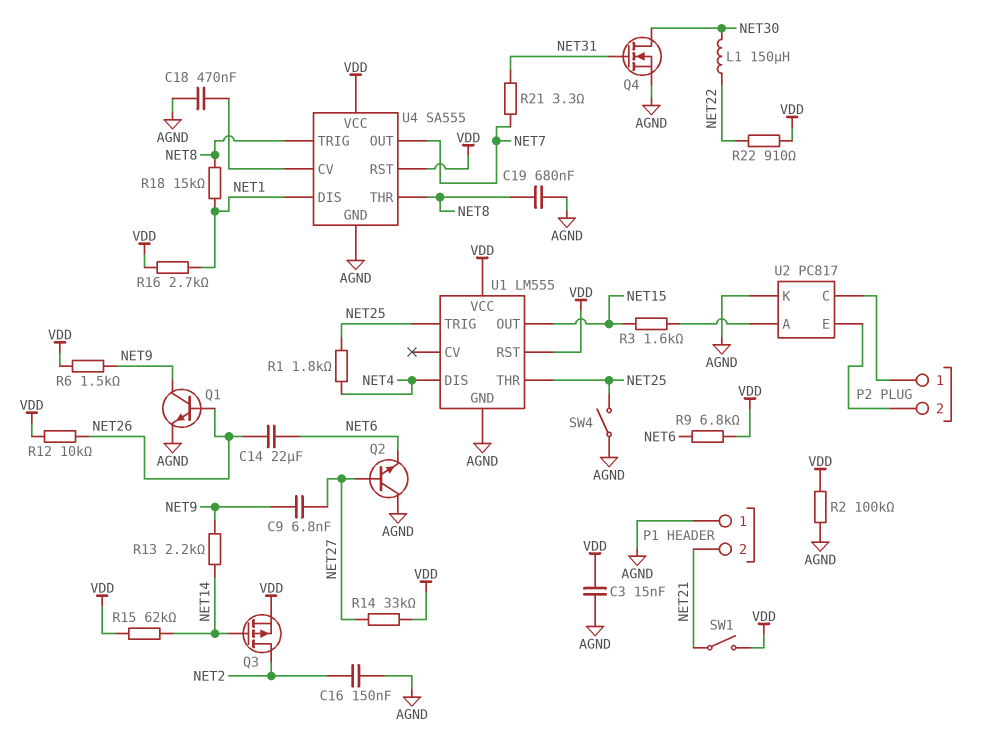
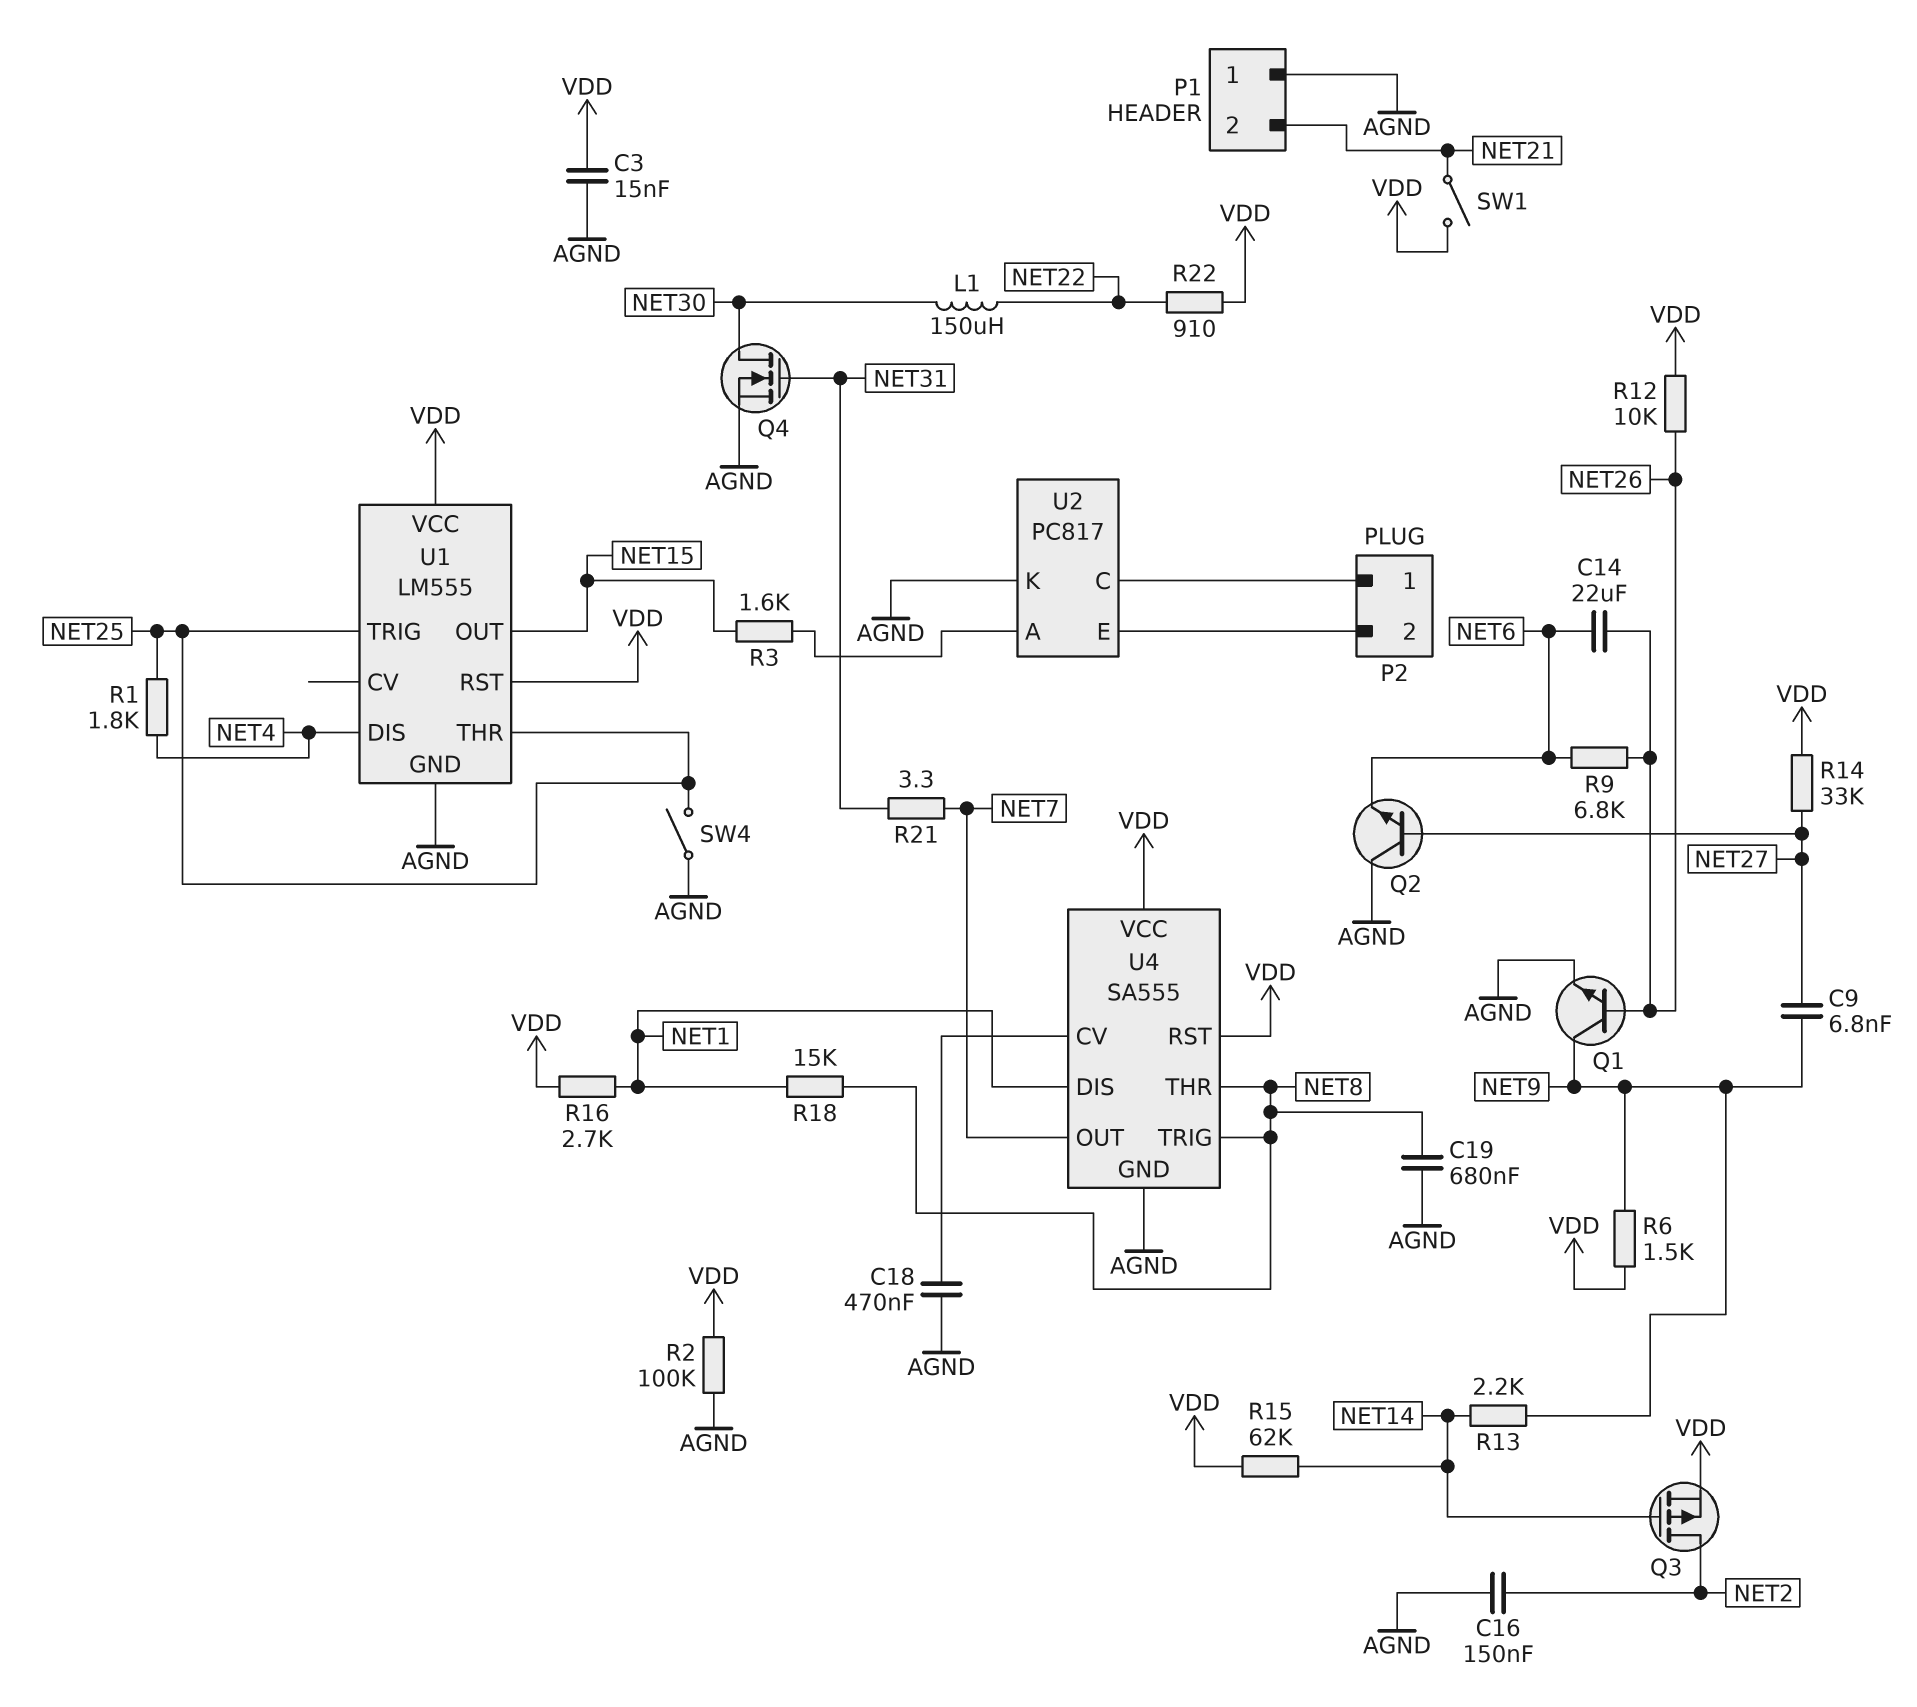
R9: 6.8k (NET6, VDD) -> 6.8k (NET6, NET26)

